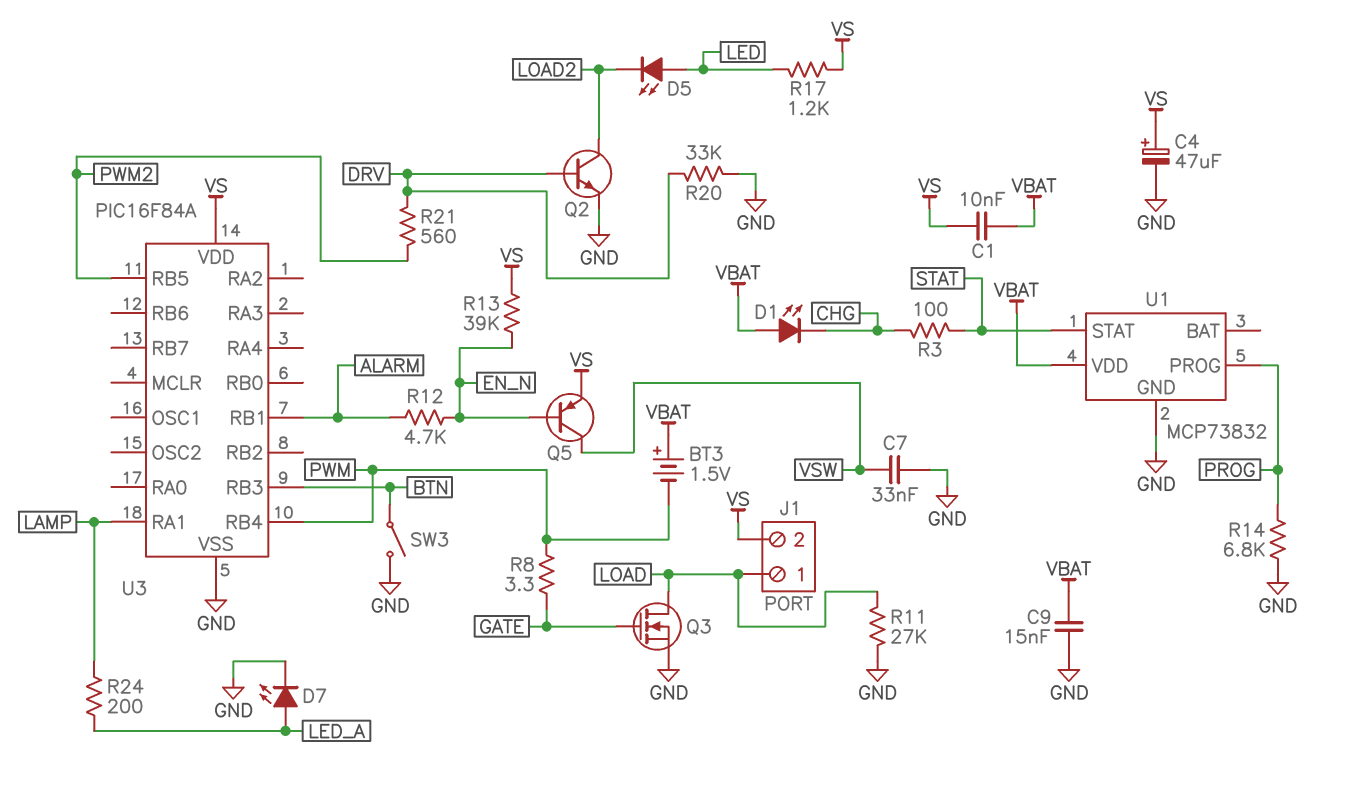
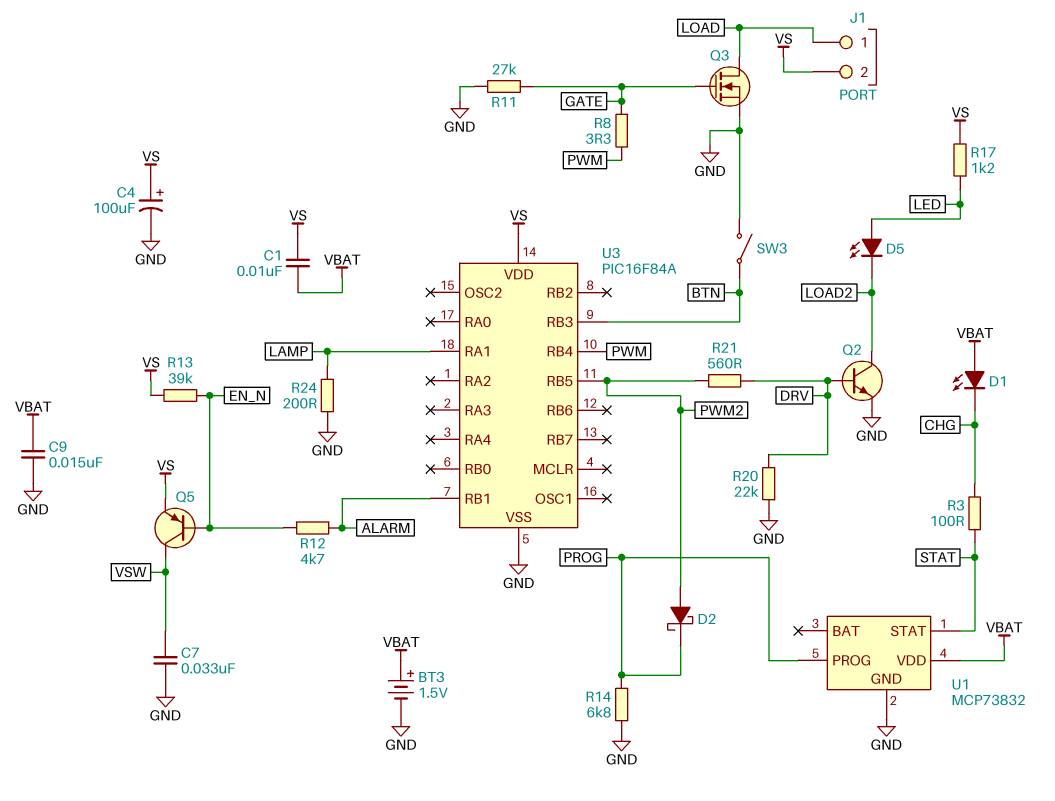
BT3: 1.5V (plus VBAT, minus PWM) -> 1.5V (plus VBAT, minus GND)
C4: 47uF (plus VS, minus GND) -> 100uF (plus VS, minus GND)
D2: none -> schottky (A PWM2, K PROG)
D7: LED (A LED_A, K GND) -> none
R11: 27k (GND, LOAD) -> 27k (GATE, GND)
R20: 33k (DRV, GND) -> 22k (DRV, GND)
R24: 200 (LAMP, LED_A) -> 200 (GND, LAMP)

